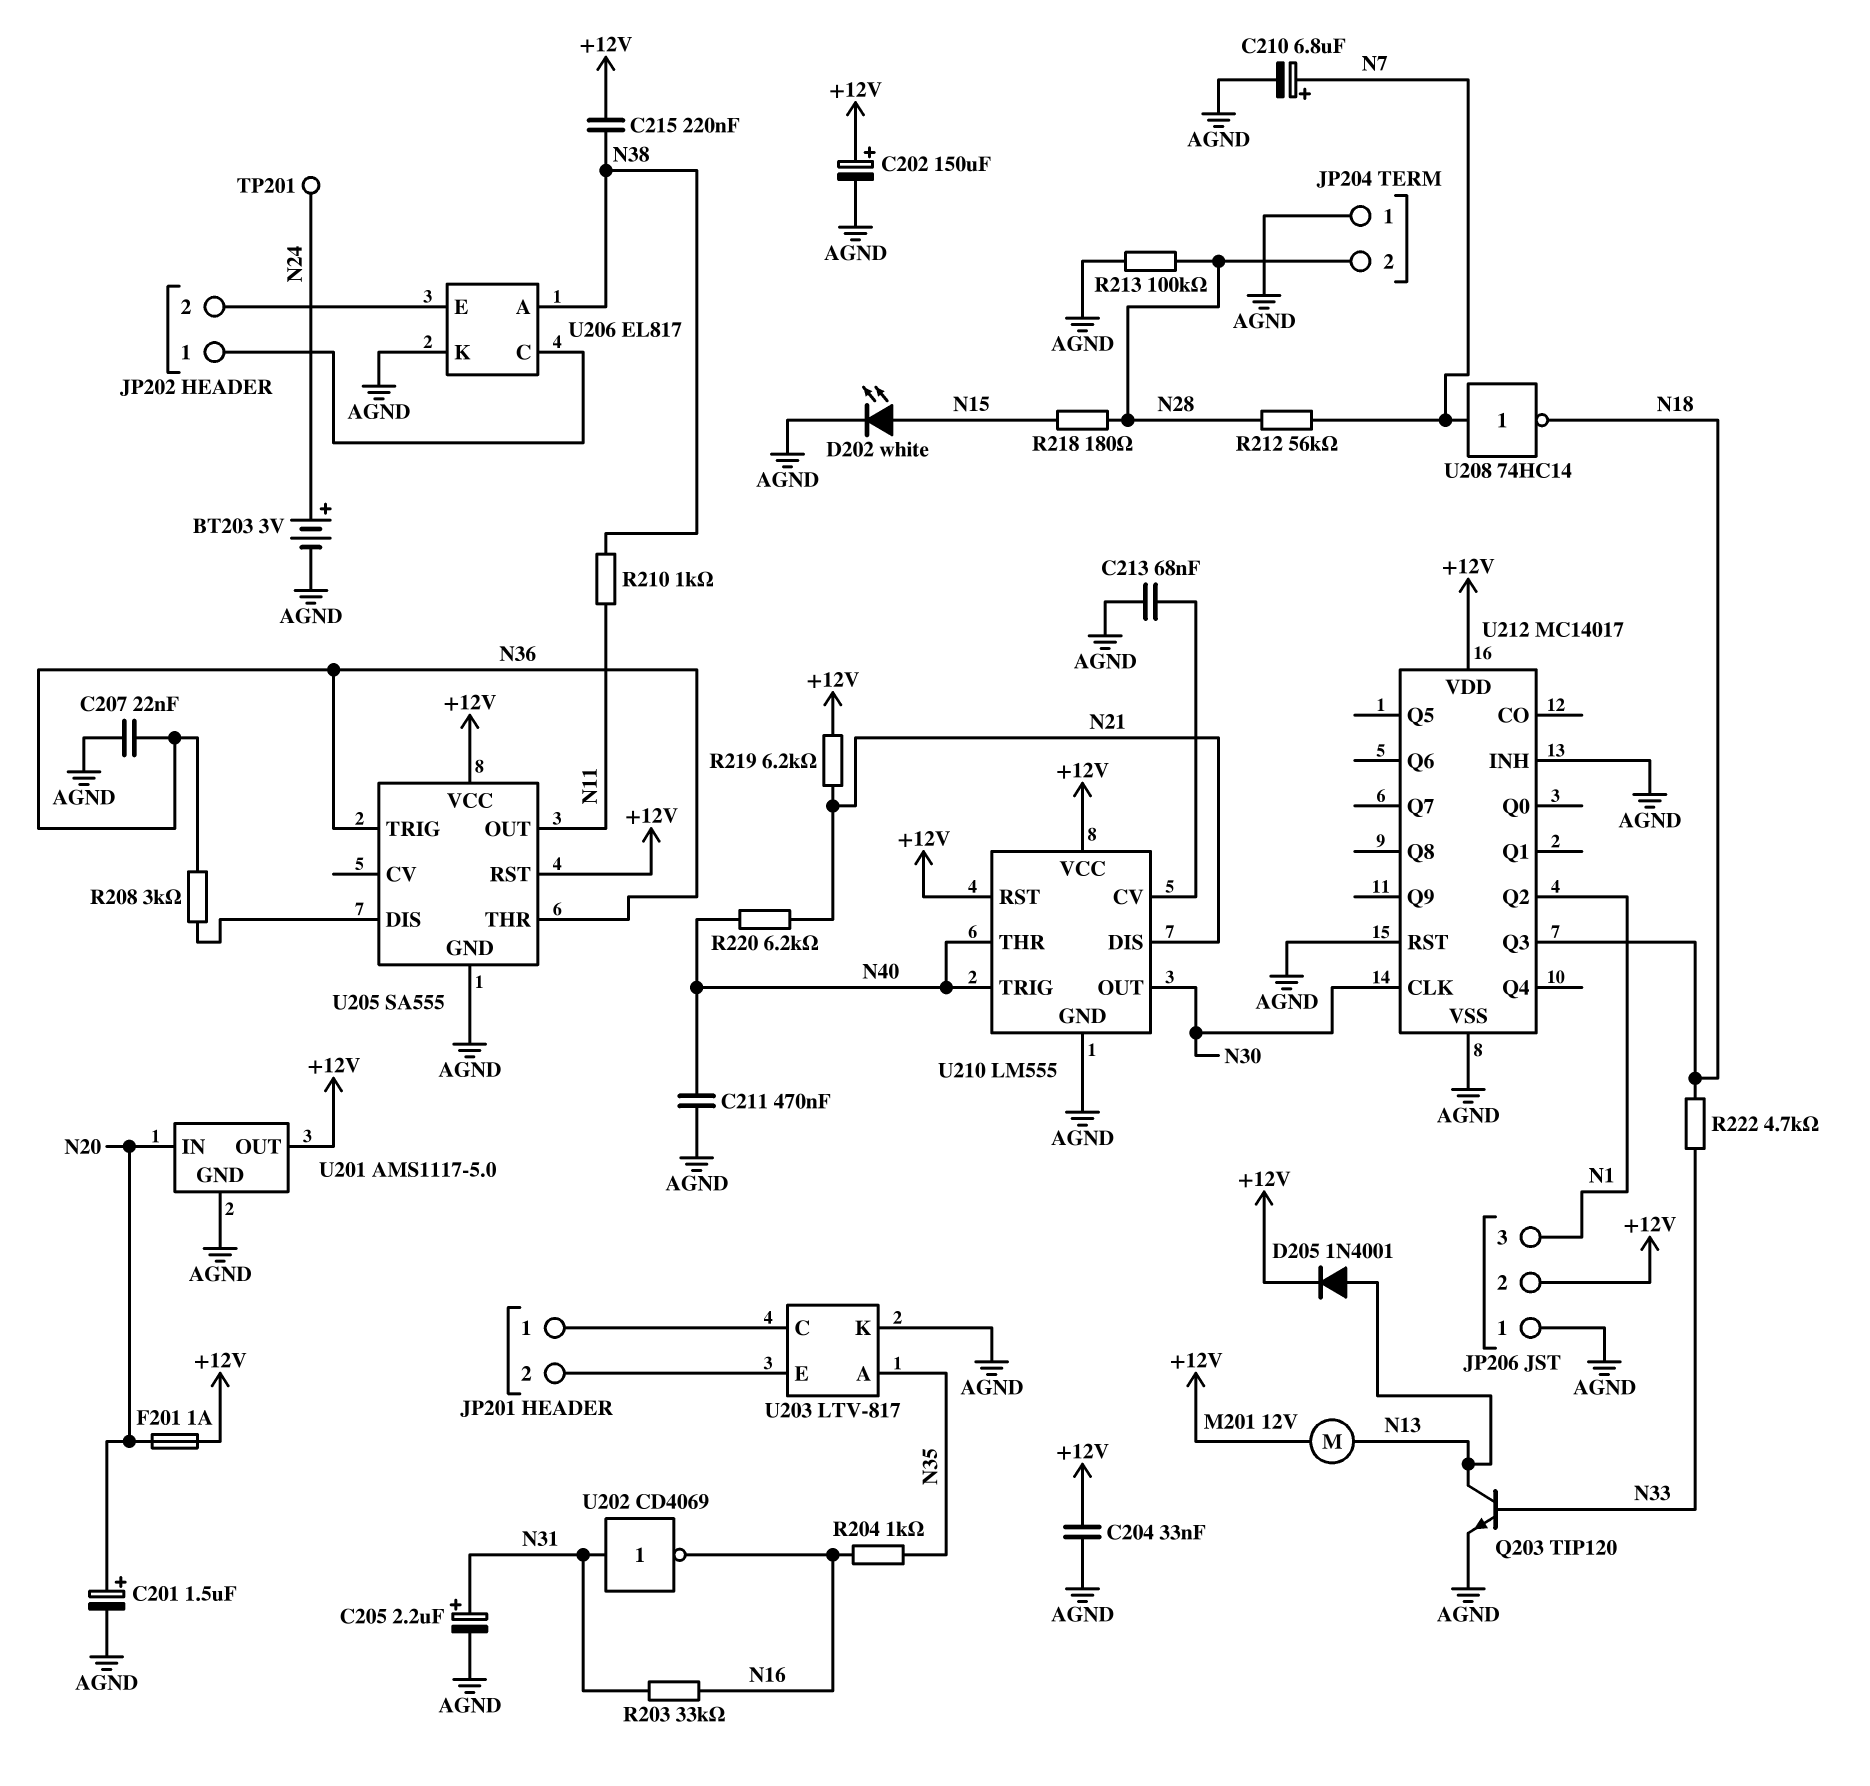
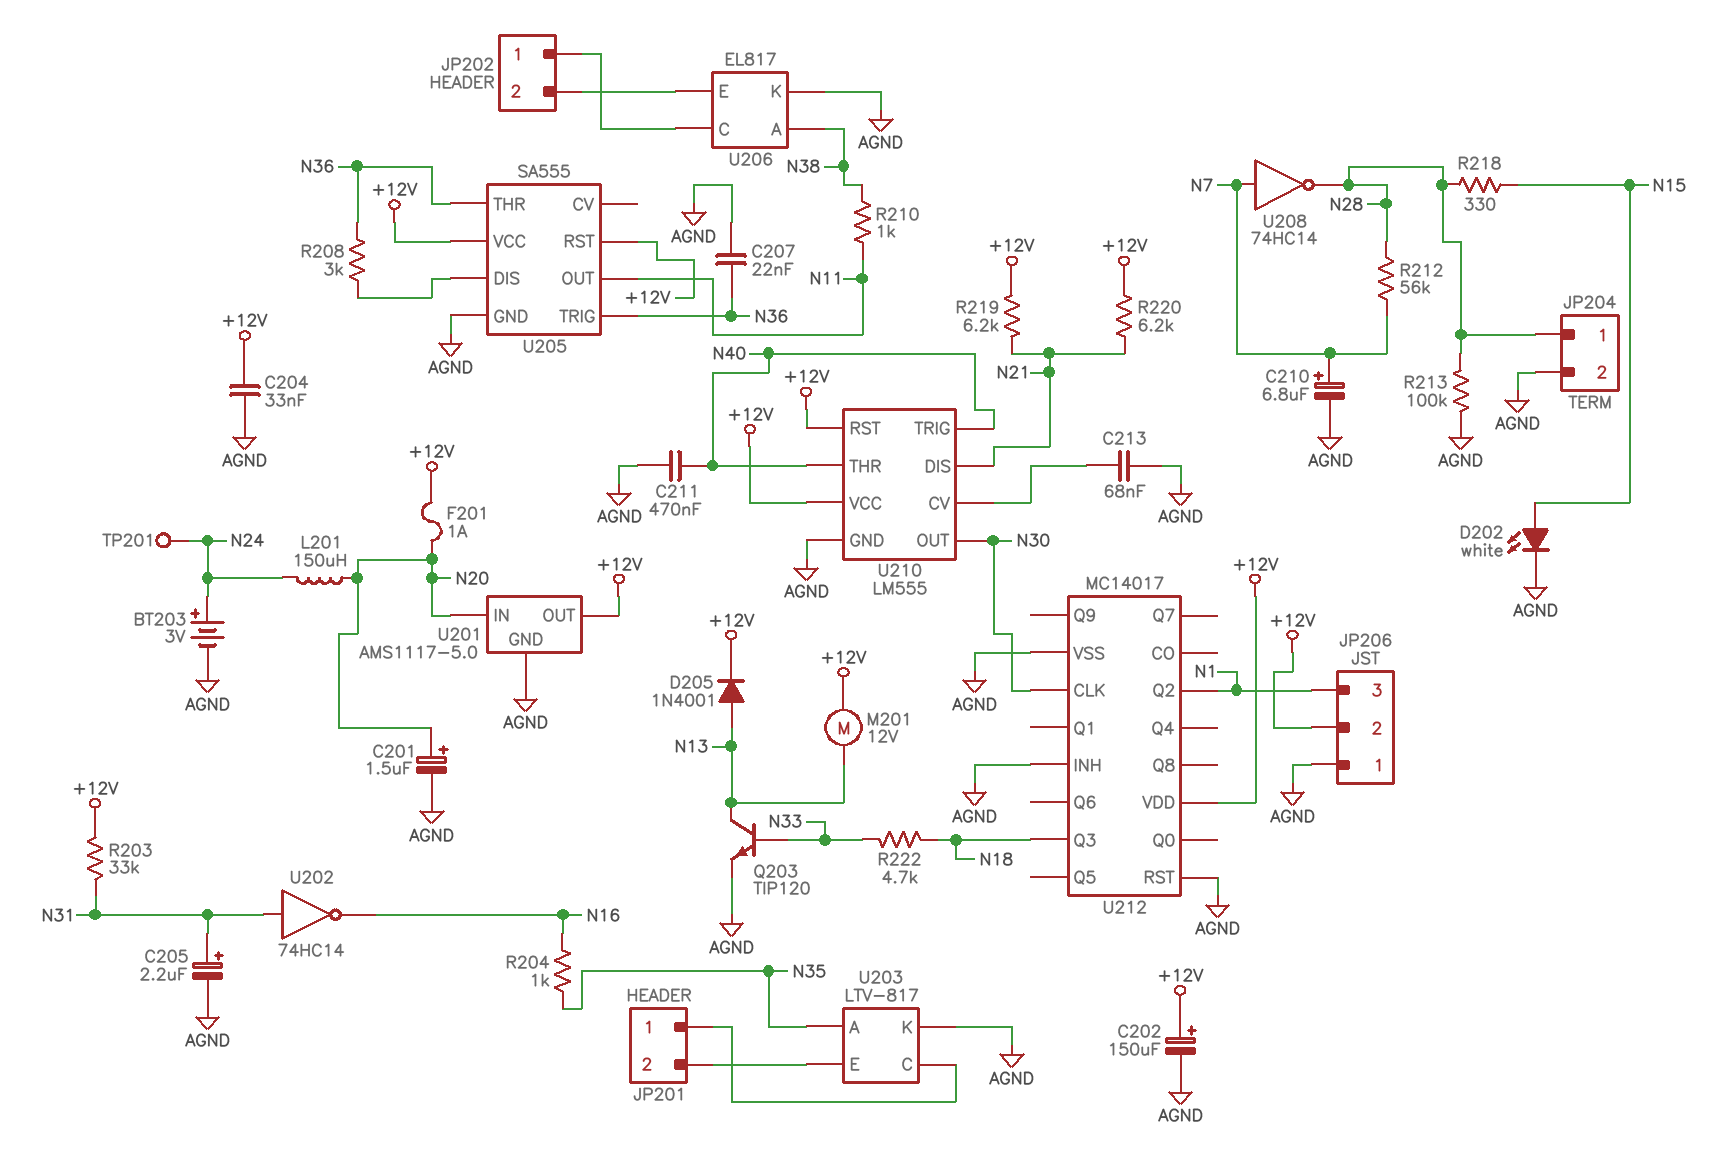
C215: 220nF (+12V, N38) -> none
JP204 pin 1: AGND -> N28
JP204 pin 2: N28 -> AGND
L201: none -> 150uH (N20, N24)
R203: 33k (N16, N31) -> 33k (+12V, N31)
R218: 180 (N15, N28) -> 330 (N15, N28)
R220: 6.2k (N21, N40) -> 6.2k (+12V, N21)
U202: NOT CD4069 (in N31, out N16) -> NOT 74HC14 (in N31, out N16)
U208: NOT 74HC14 (in N7, out N18) -> NOT 74HC14 (in N7, out N28)

